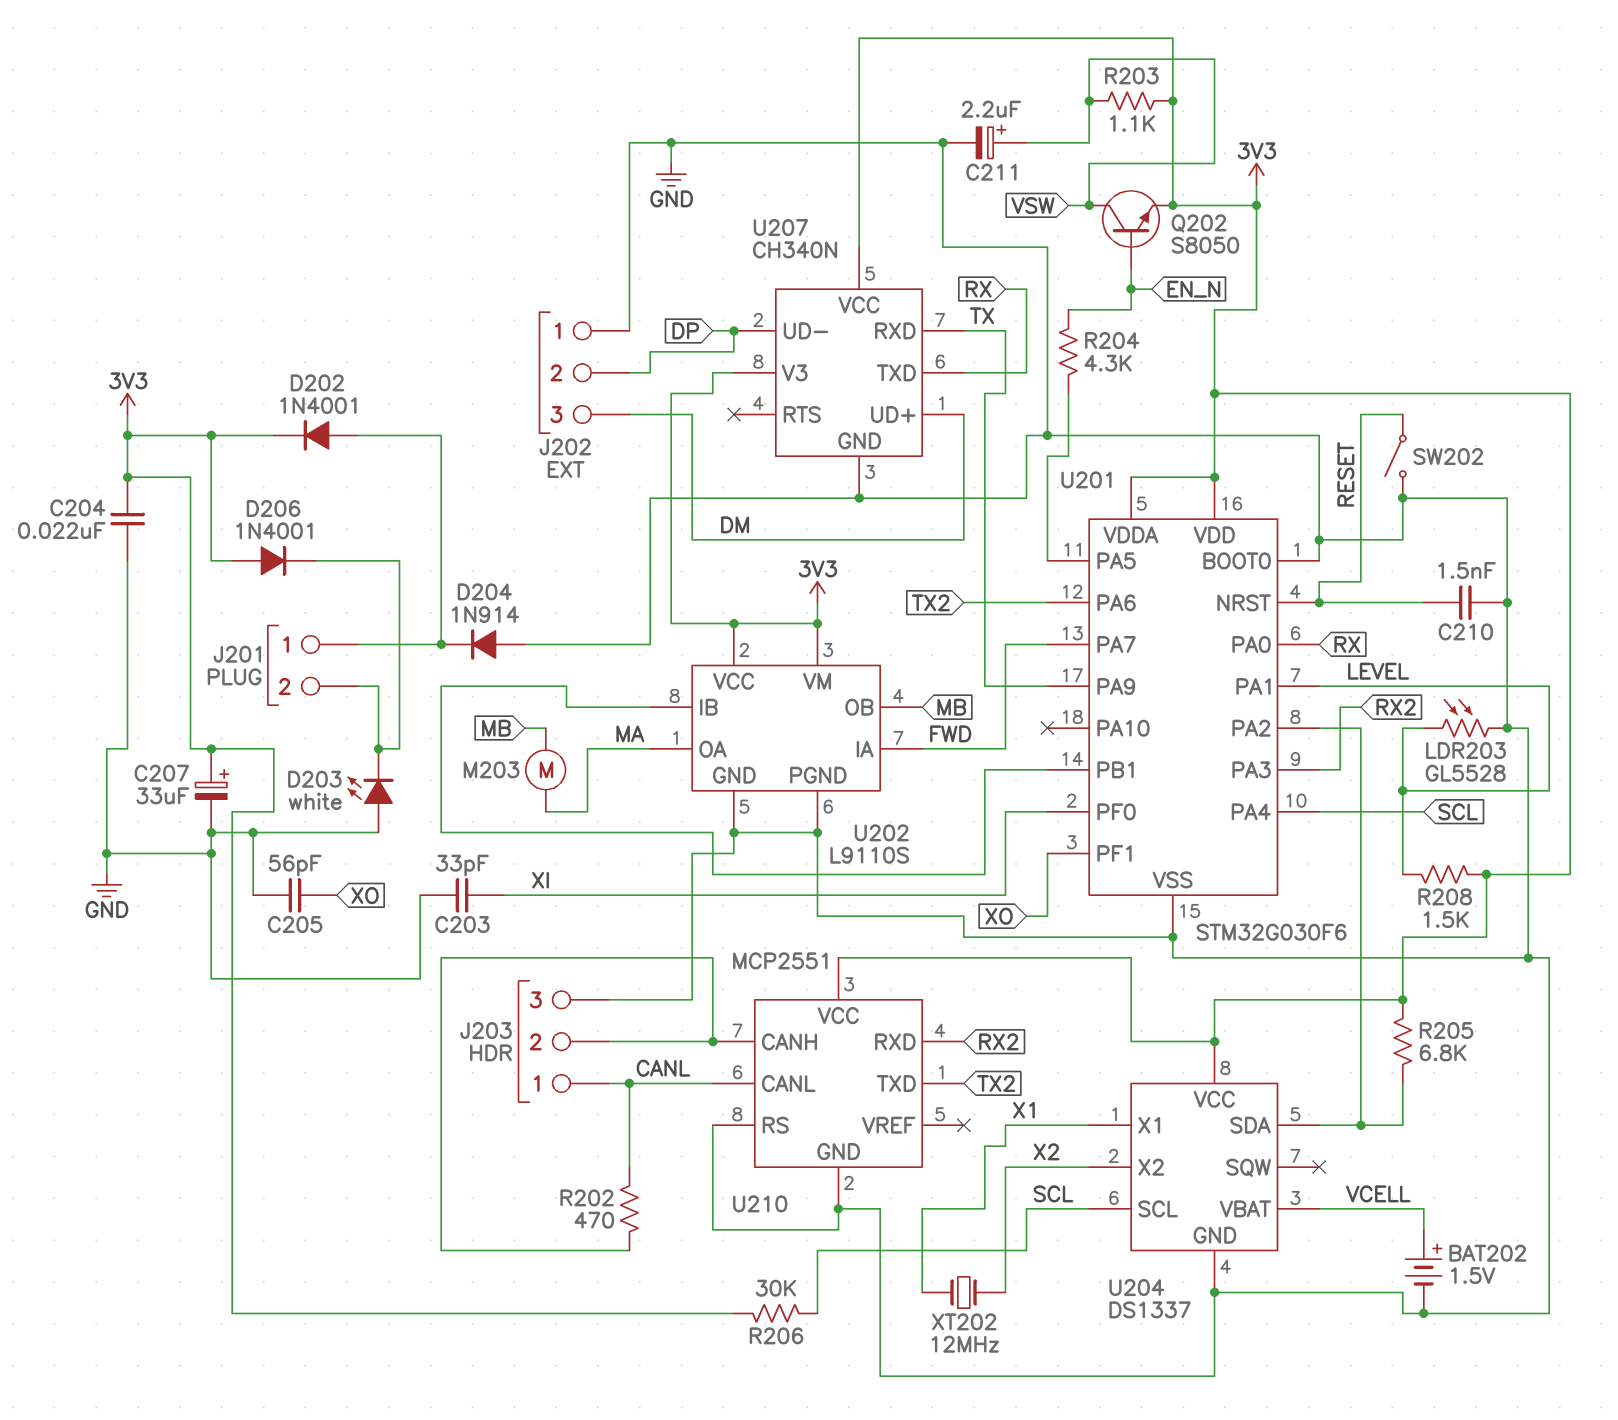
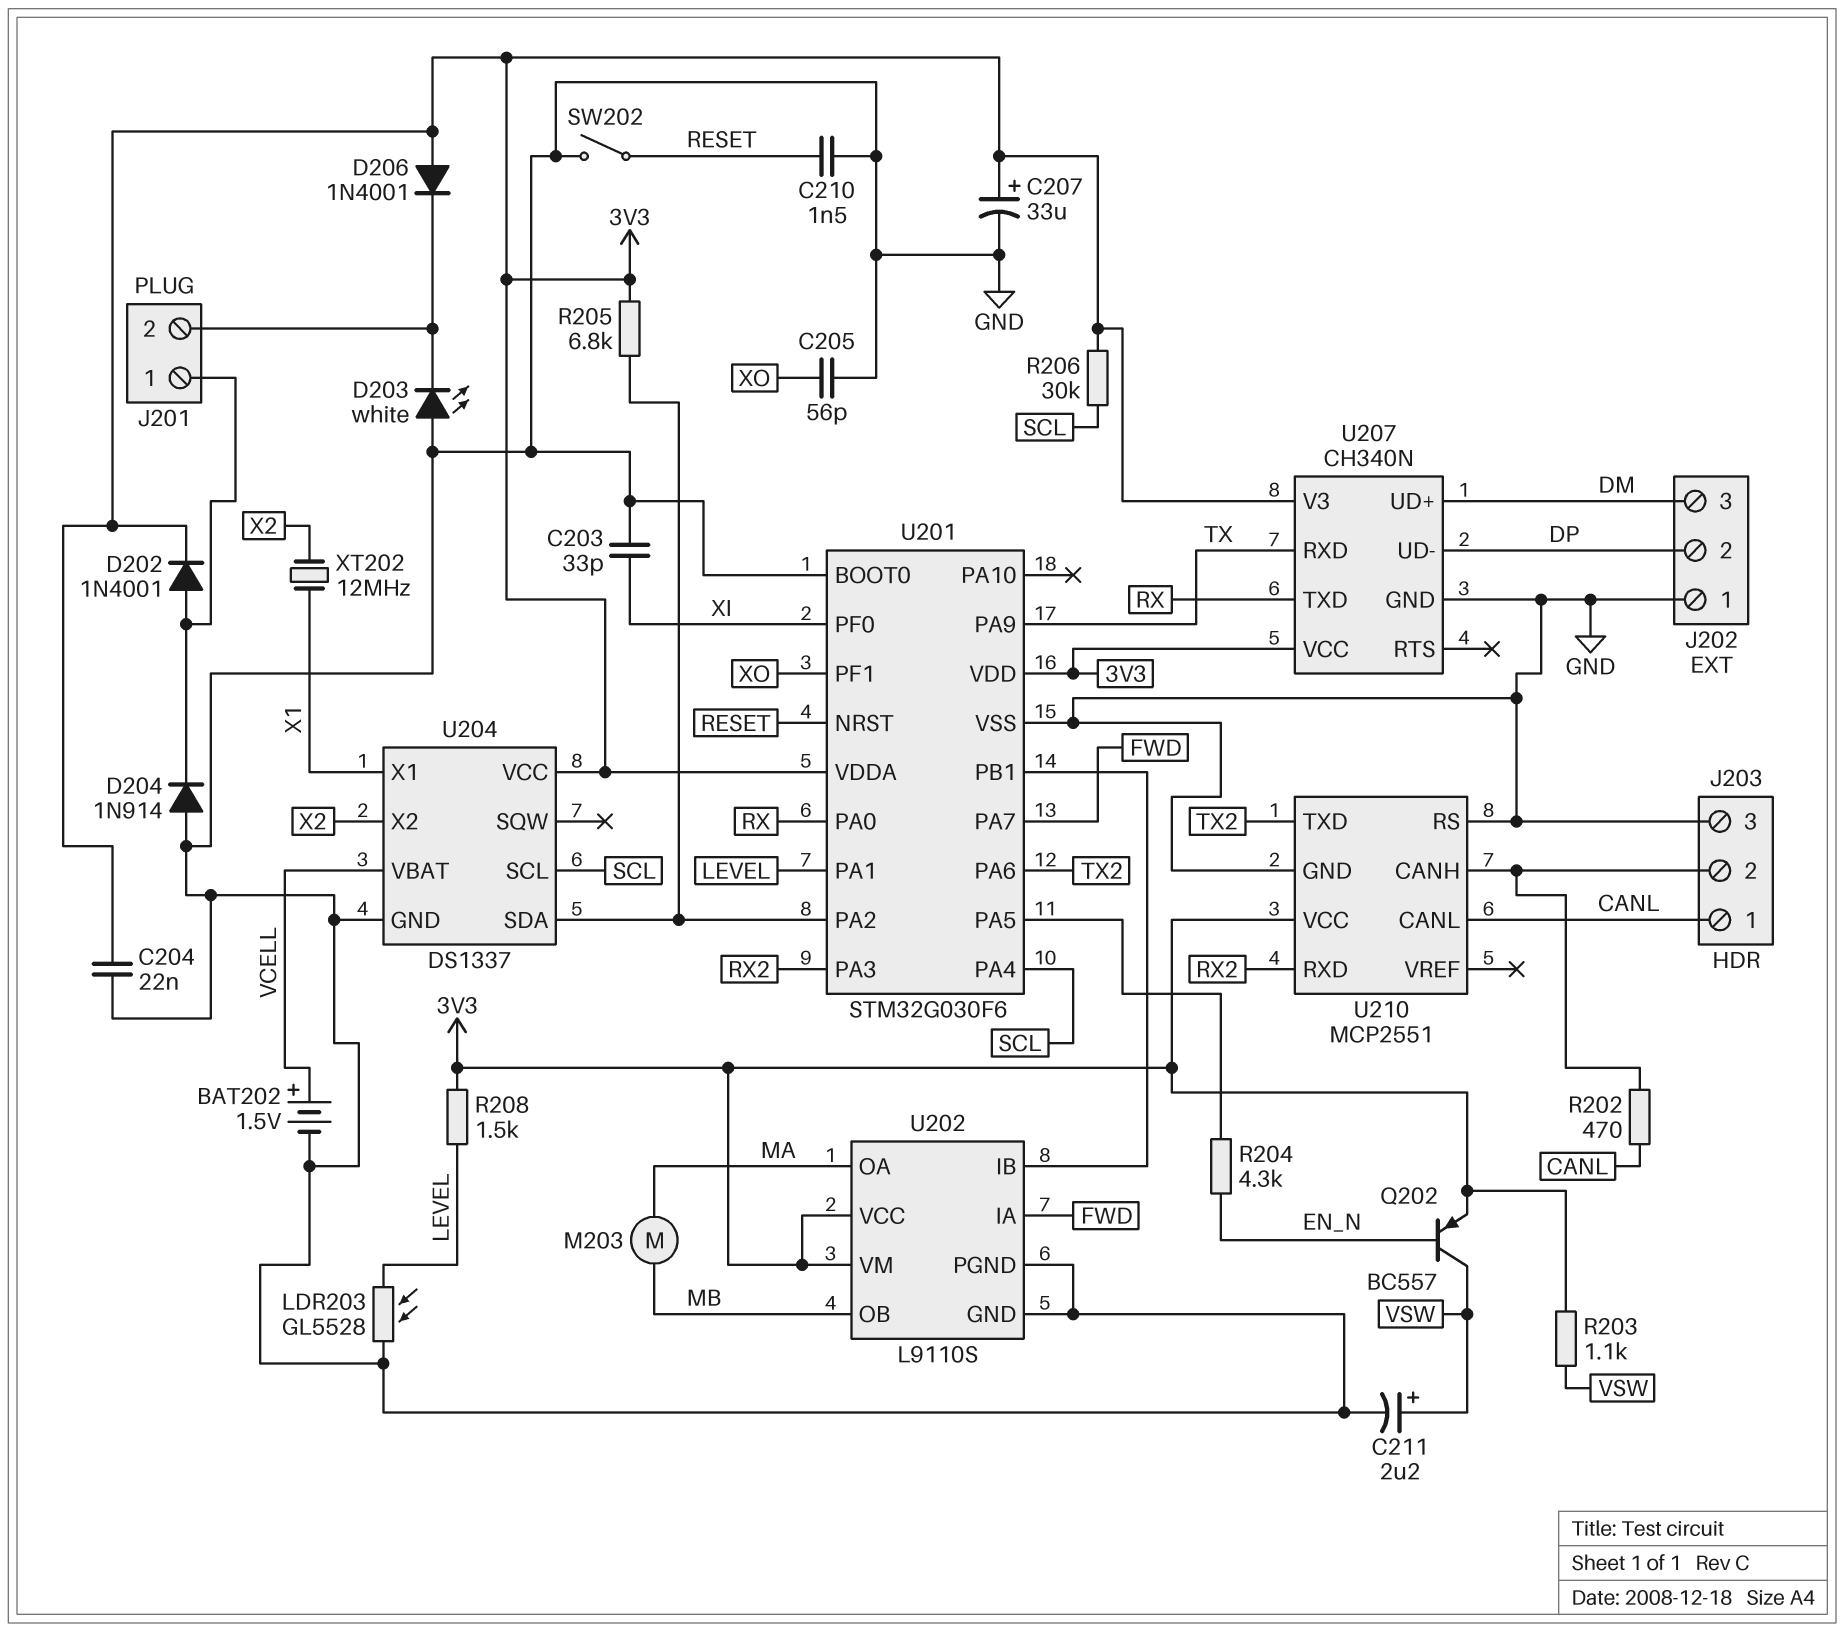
Q202: NPN S8050 (B EN_N, C VSW, E 3V3) -> PNP BC557 (B EN_N, C VSW, E 3V3)

